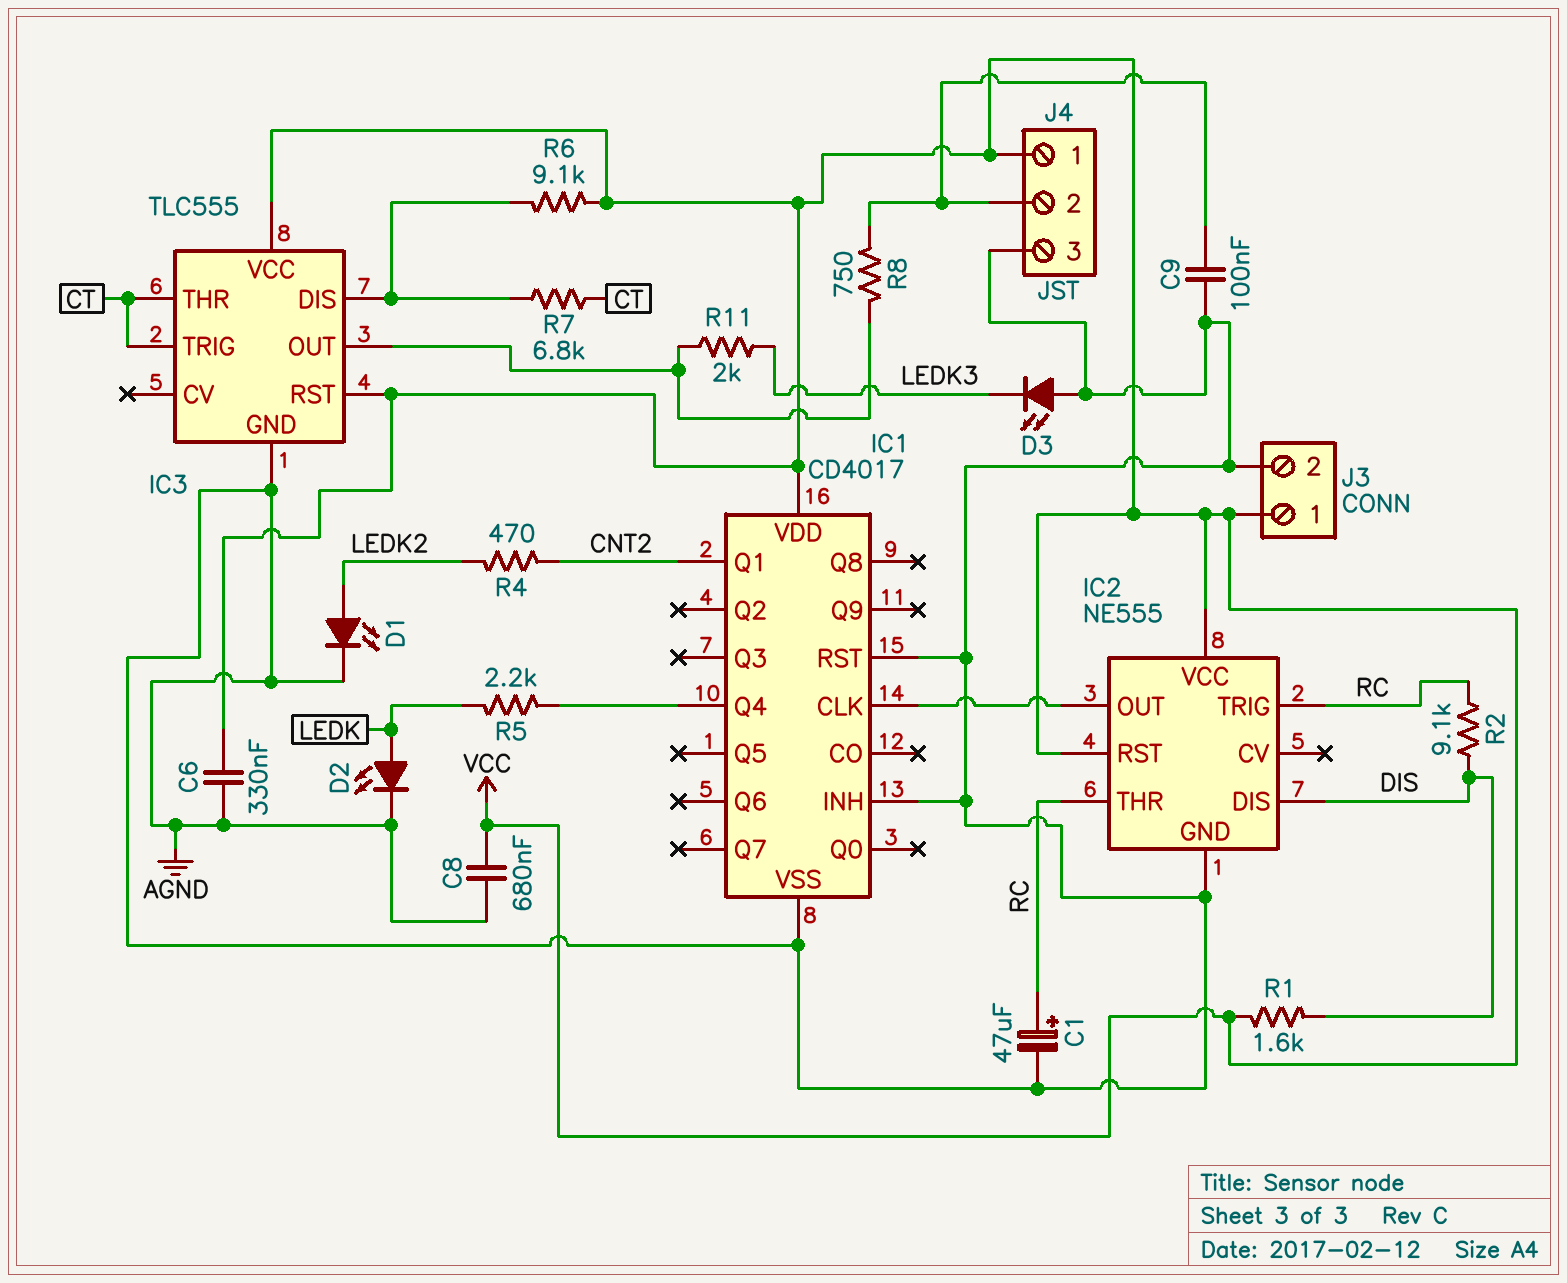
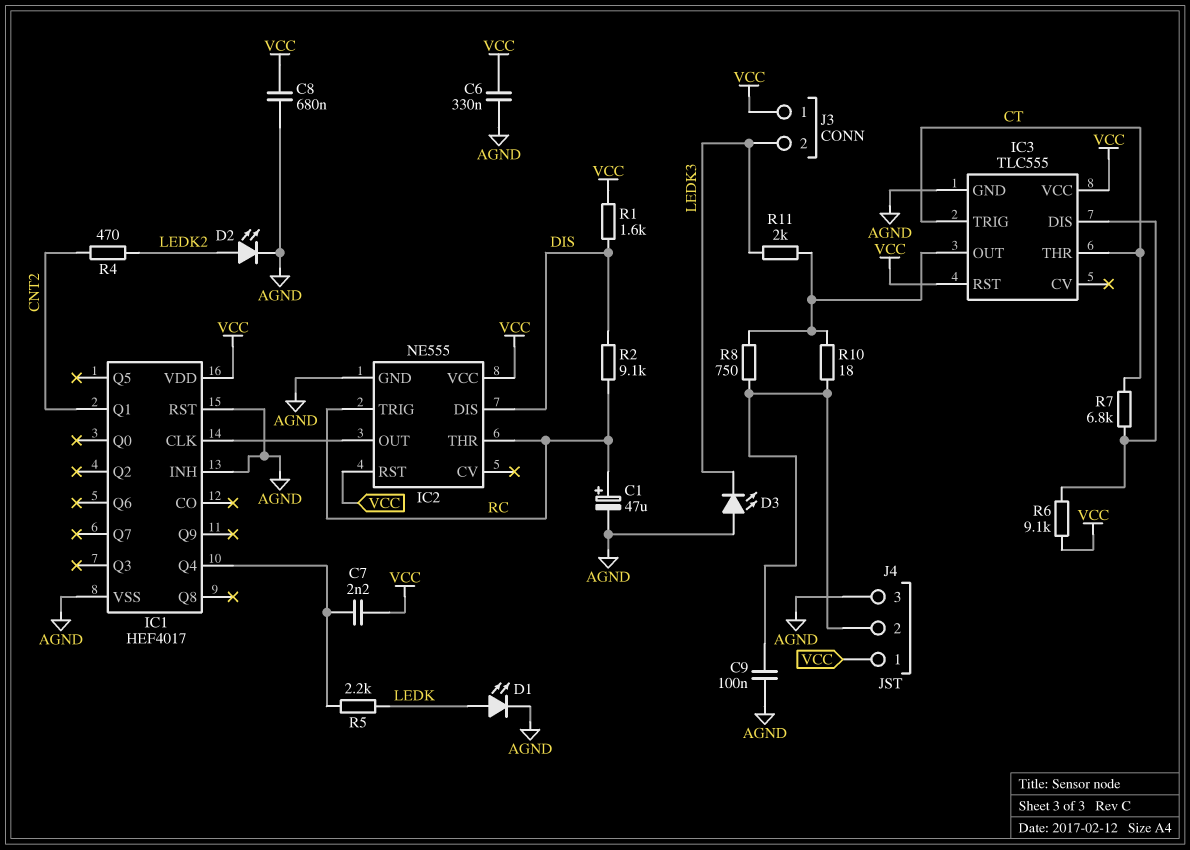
C7: none -> 2.2nF (IC1/Q4, VCC)
D1: LED (A LEDK2, K AGND) -> LED (A LEDK, K AGND)
D2: LED (A LEDK, K AGND) -> LED (A LEDK2, K AGND)
IC1: CD4017 -> HEF4017
J3 pin 2: AGND -> LEDK3
R10: none -> 18 (IC3/OUT, J4/2)

